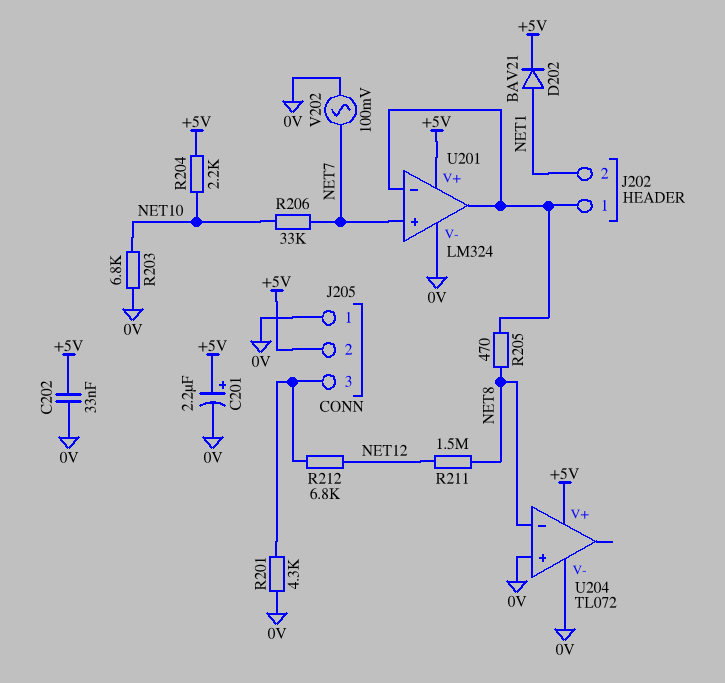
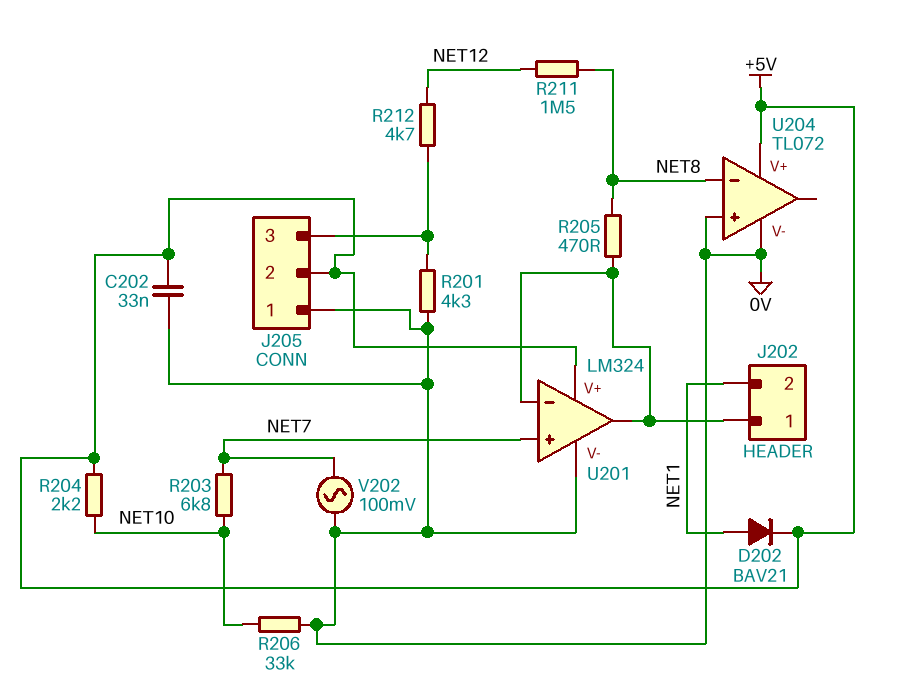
C201: 2.2uF (plus +5V, minus 0V) -> none
R203: 6.8k (0V, NET10) -> 6.8k (NET7, NET10)
R206: 33k (NET7, NET10) -> 33k (0V, NET10)
R212: 6.8k (J205/3, NET12) -> 4.7k (J205/3, NET12)

